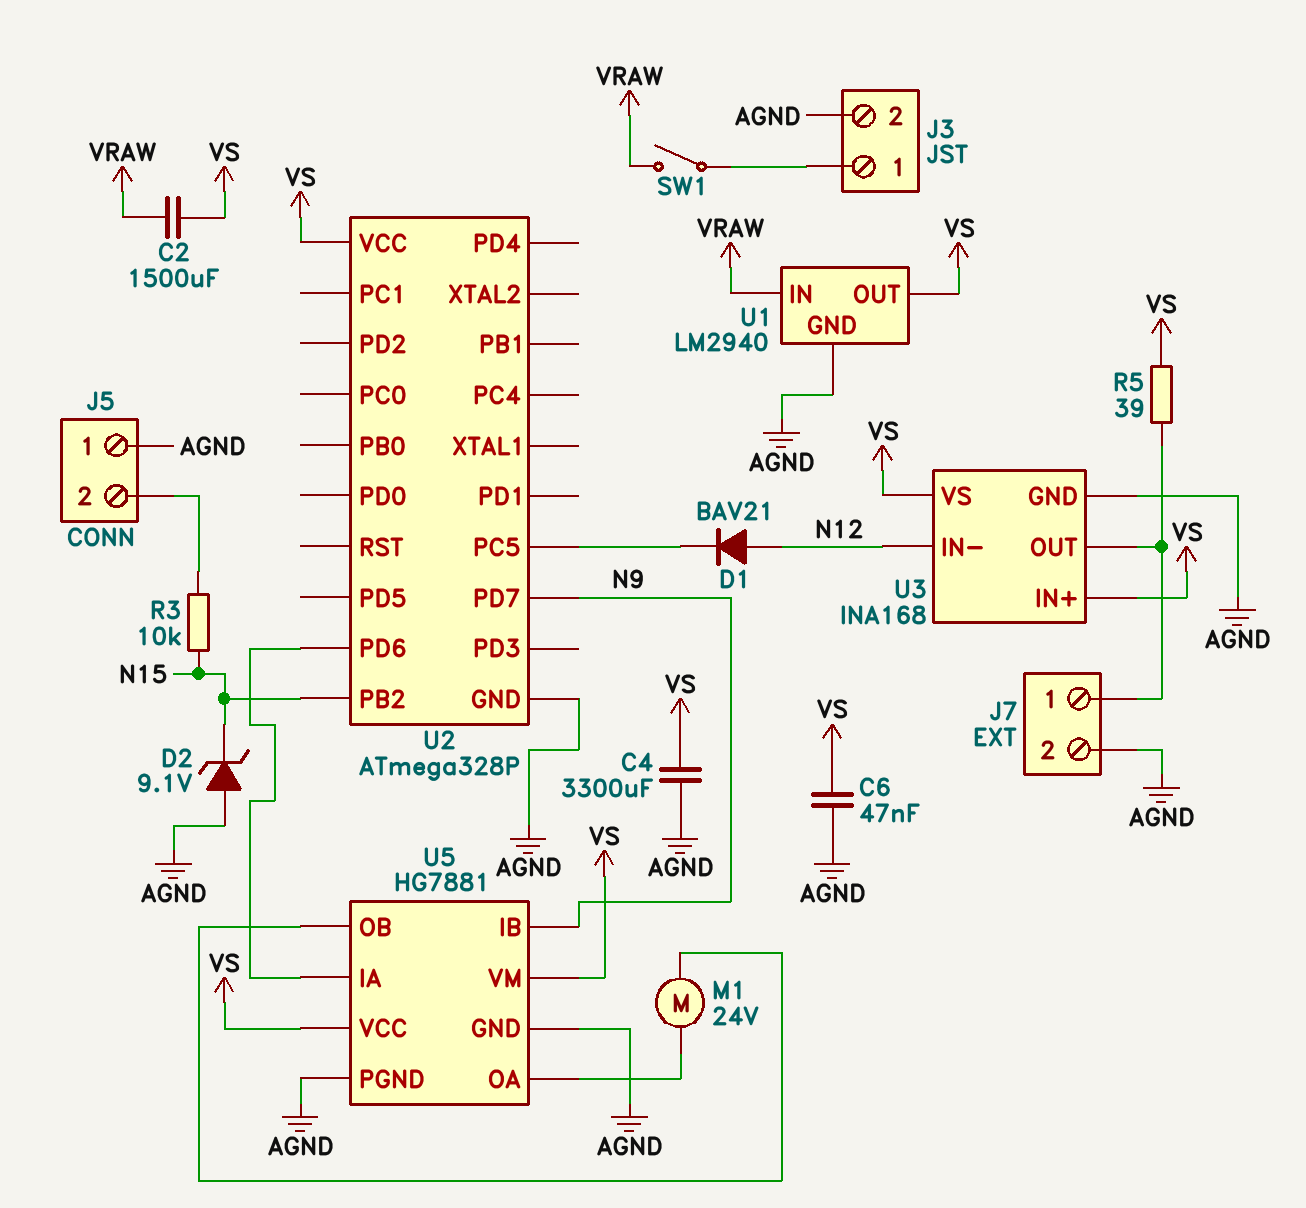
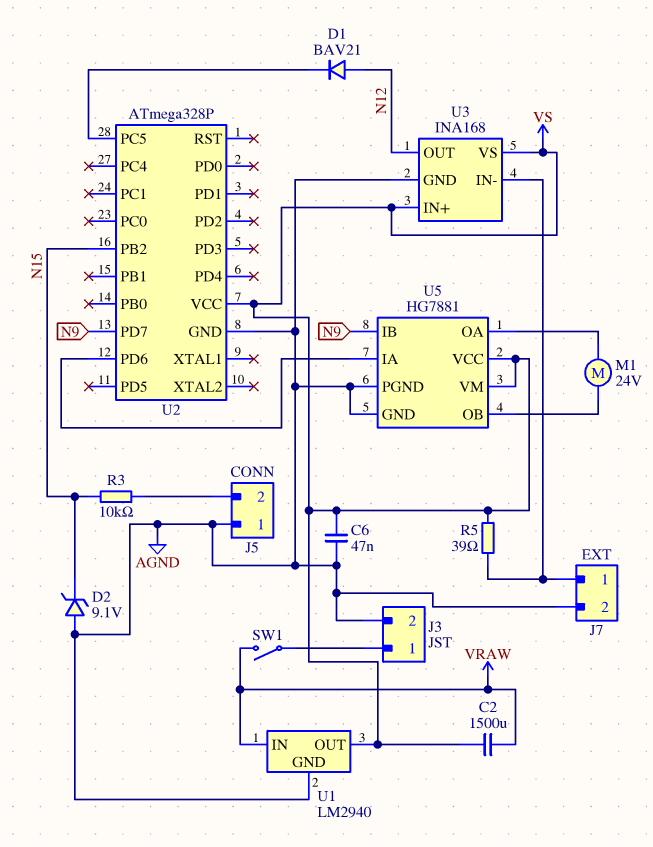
C4: 3300uF (AGND, VS) -> none
U3 pin IN-: N12 -> J7/1
U3 pin OUT: J7/1 -> N12

